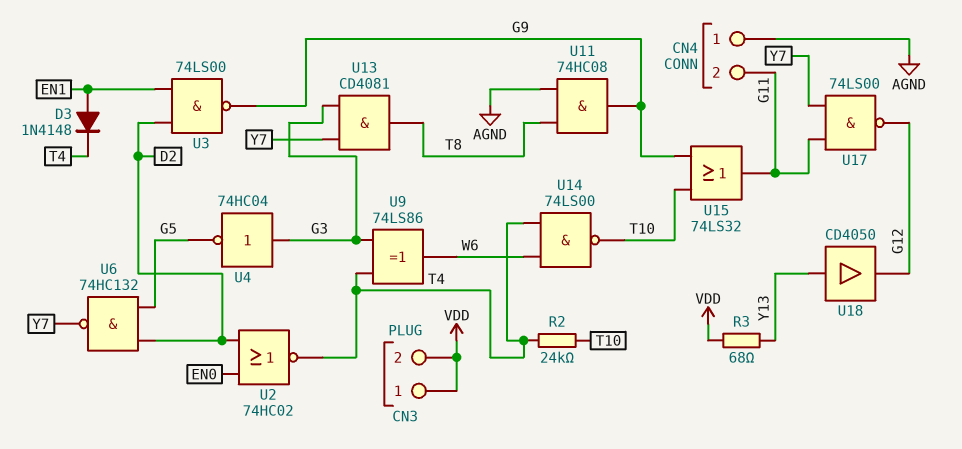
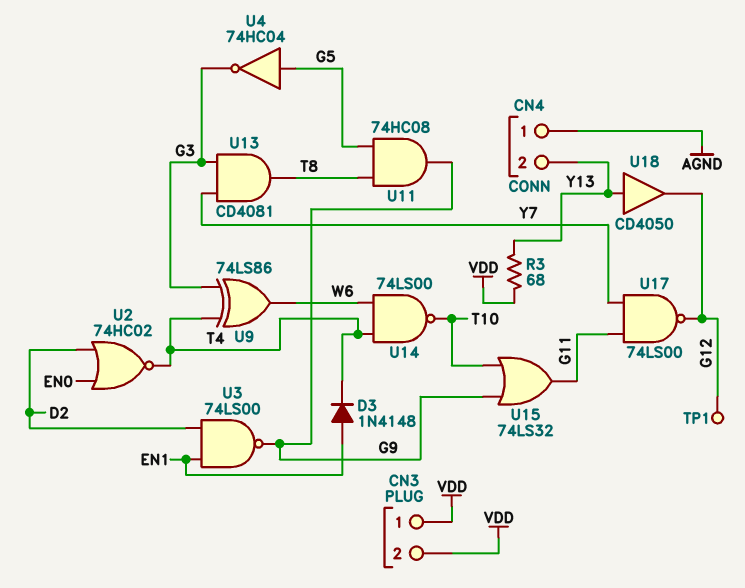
CN4 pin 2: G11 -> Y13
R2: 24k (T4, T10) -> none
TP1: none -> test point (G12)
U4: NOT 74HC04 (in G3, out G5) -> NOT 74HC04 (in G5, out G3)
U6: NAND 74HC132 (in D2, in G5, out Y7) -> none
U11: AND 74HC08 (in AGND, in T8, out G9) -> AND 74HC08 (in G5, in T8, out G9)

